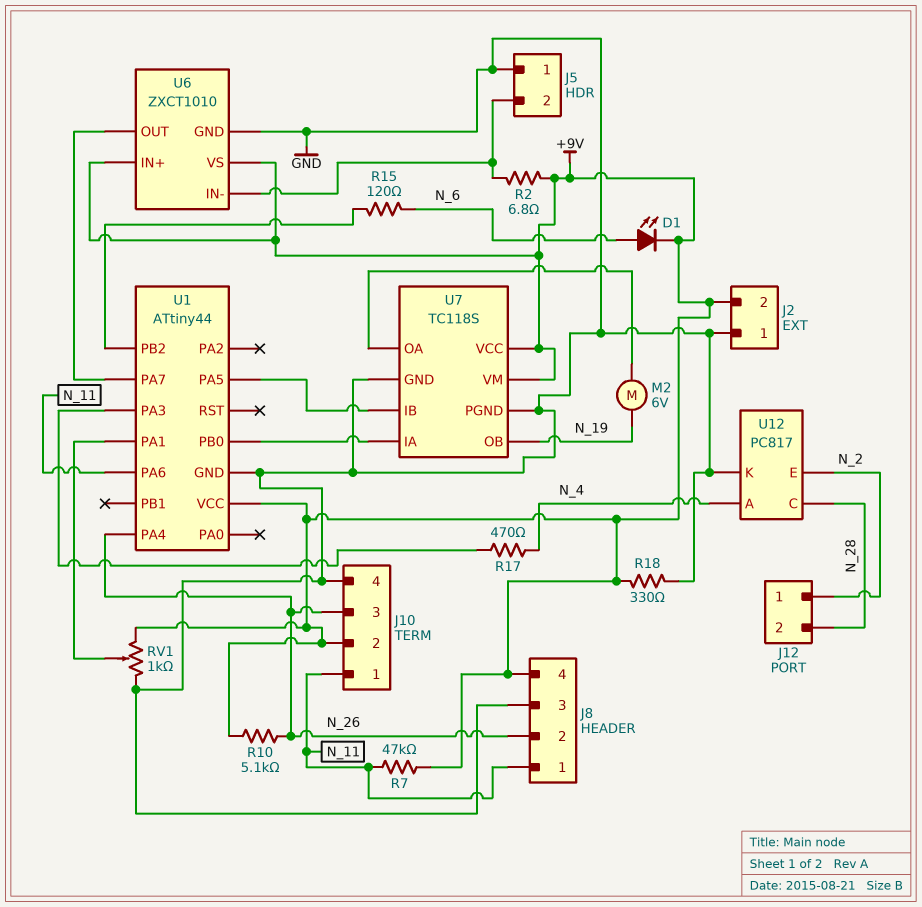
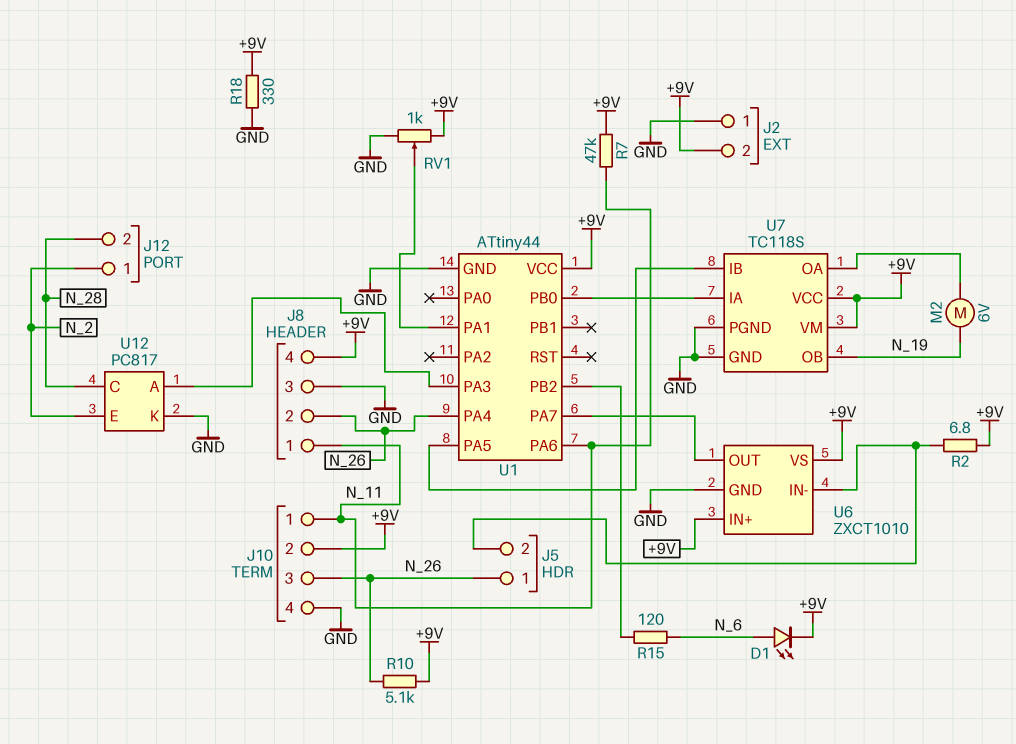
J5 pin 1: GND -> N_26
R17: 470 (N_4, U1/PA3) -> none
U12 pin A: N_4 -> U1/PA3

